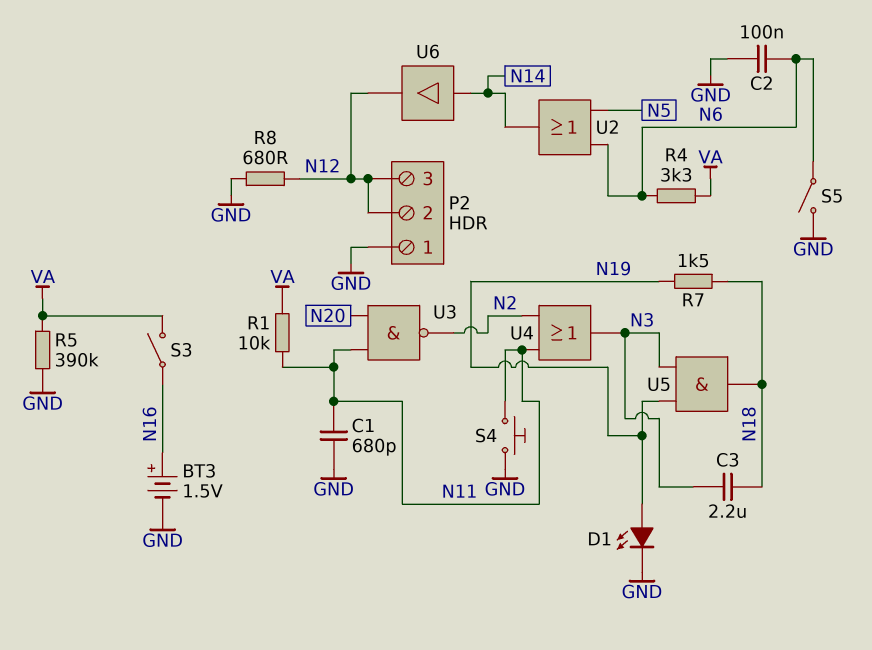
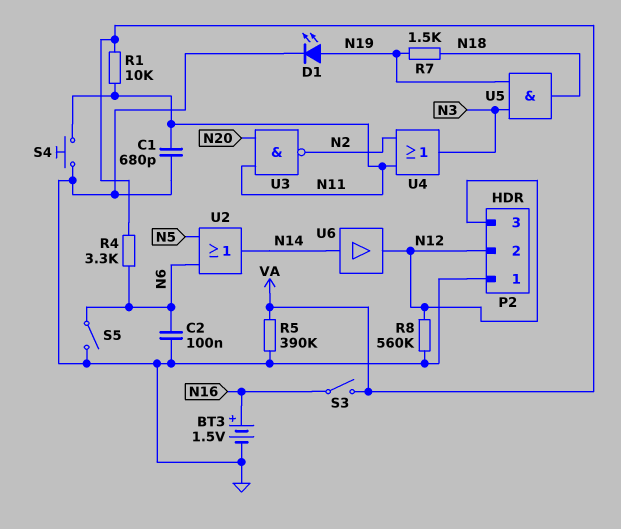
C3: 2.2uF (N3, N18) -> none
R8: 680 (GND, N12) -> 560k (GND, N12)

